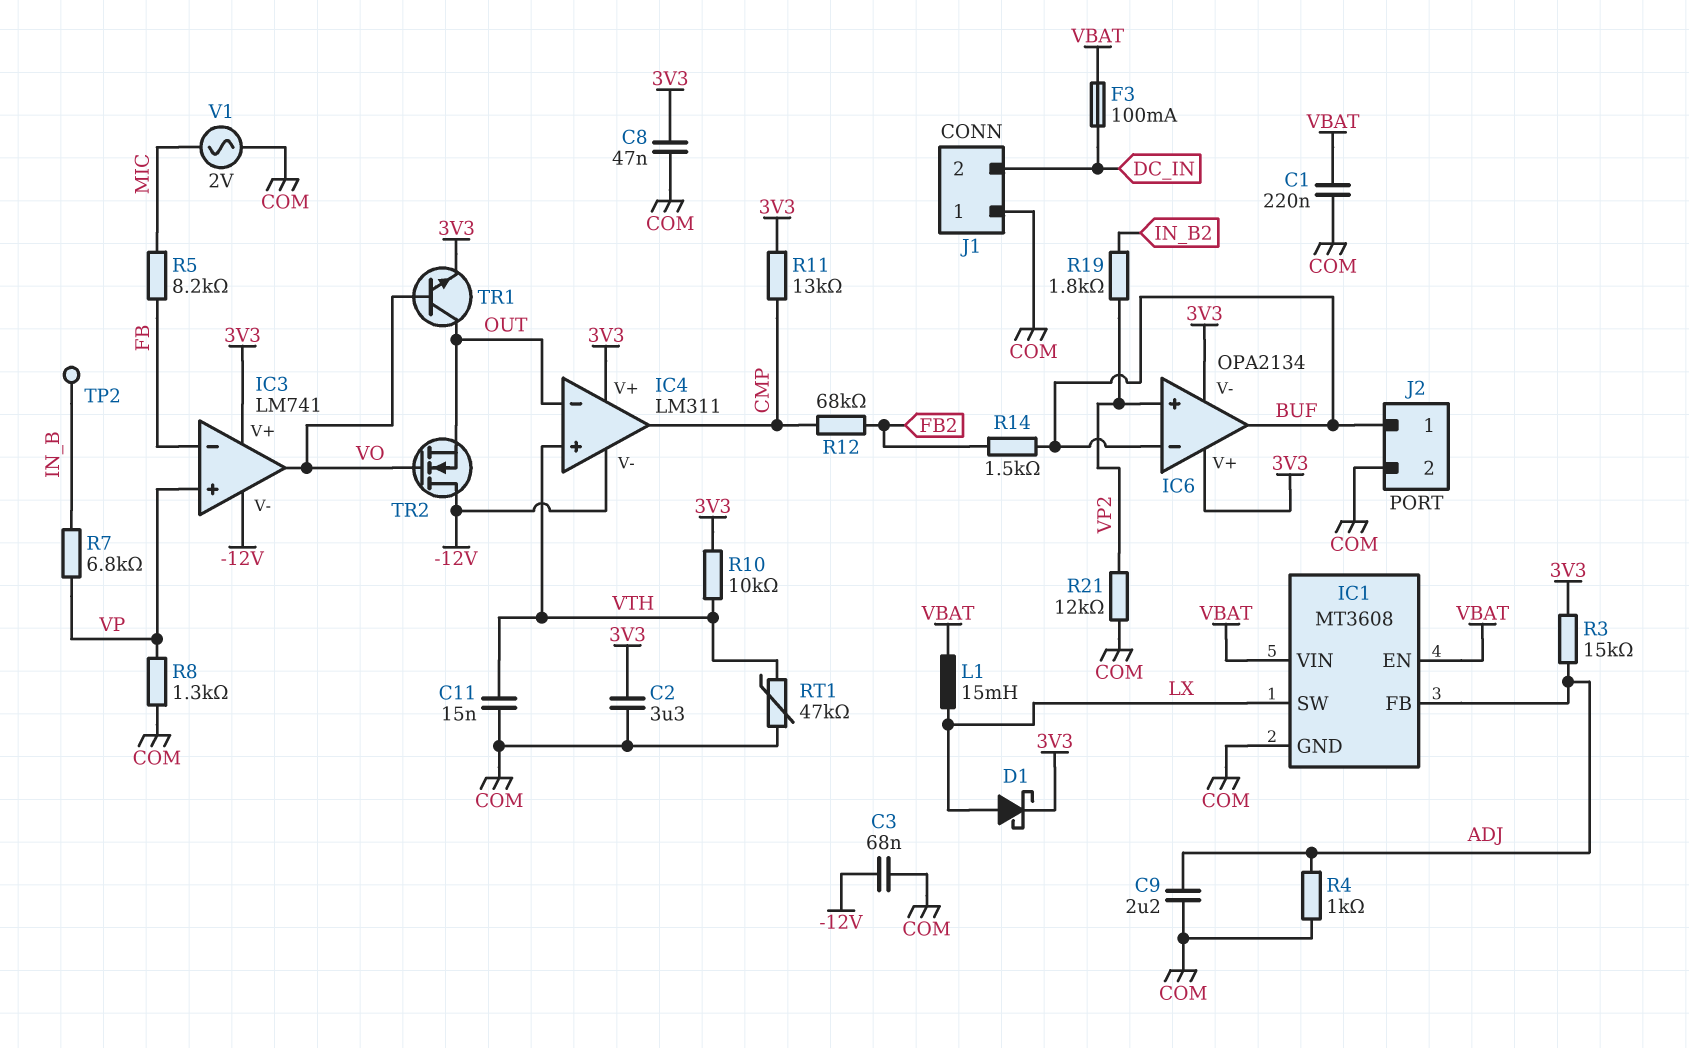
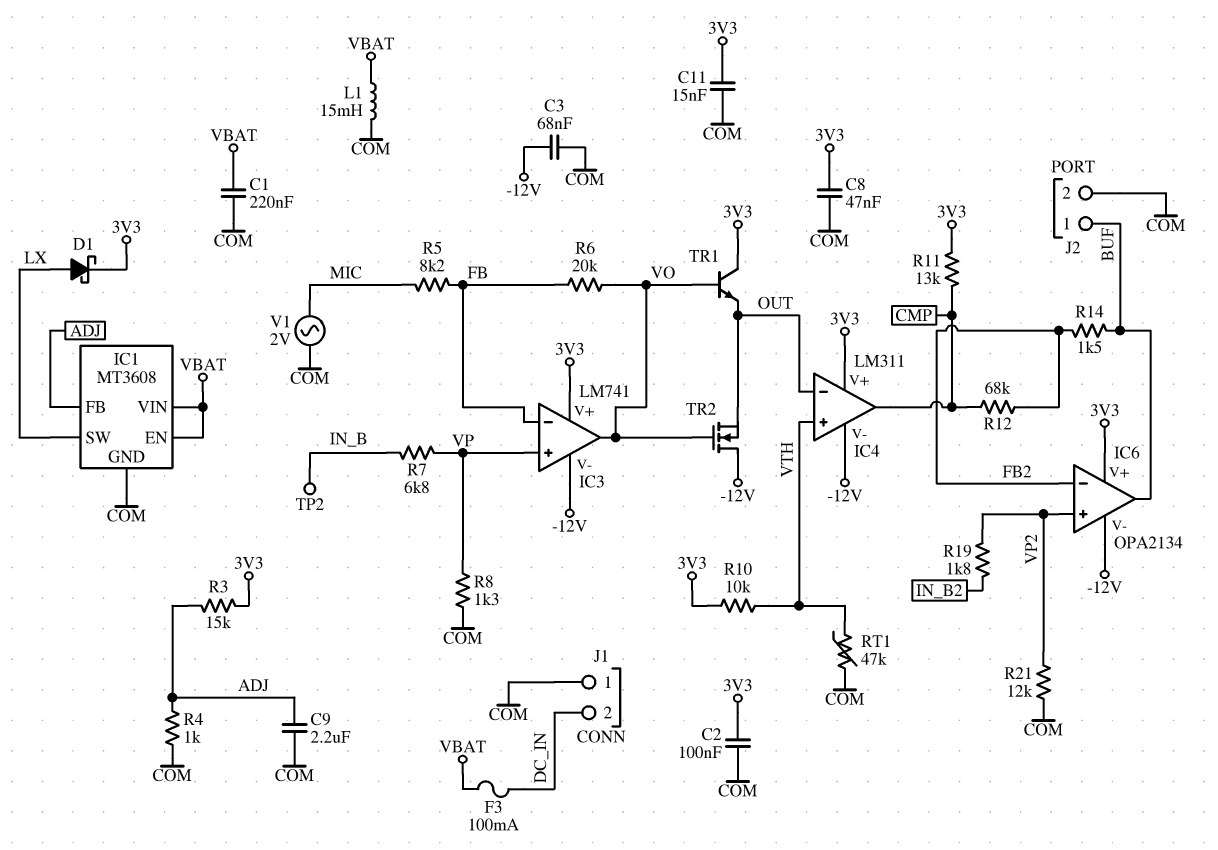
C2: 3.3uF (3V3, COM) -> 100nF (3V3, COM)
C11: 15nF (COM, VTH) -> 15nF (3V3, COM)
IC6 pin V-: 3V3 -> -12V
IC6 pin in-: BUF -> FB2
L1: 15mH (LX, VBAT) -> 15mH (COM, VBAT)
R6: none -> 20k (FB, VO)
TR1: NPN (B VO, C OUT, E 3V3) -> NPN (B VO, C 3V3, E OUT)

